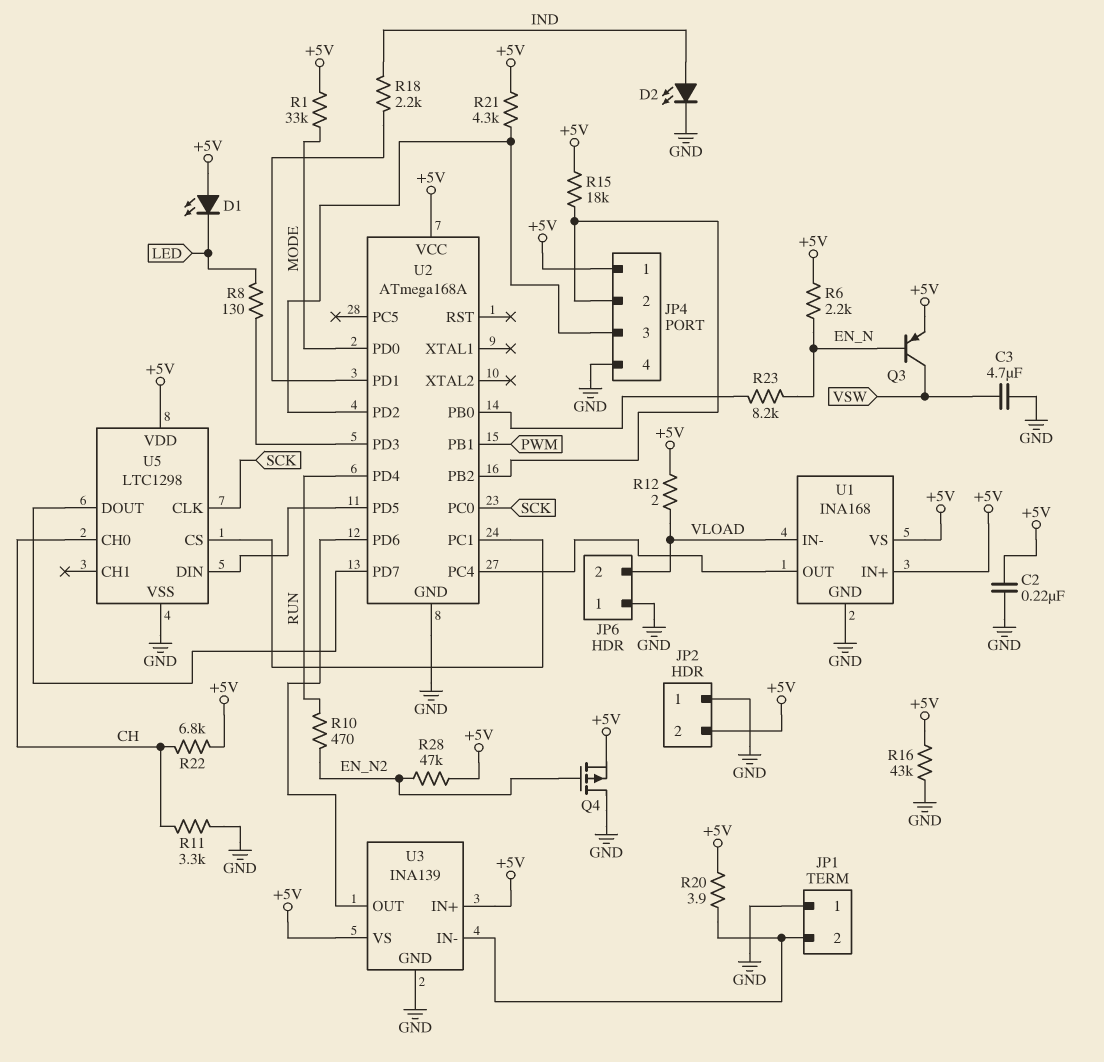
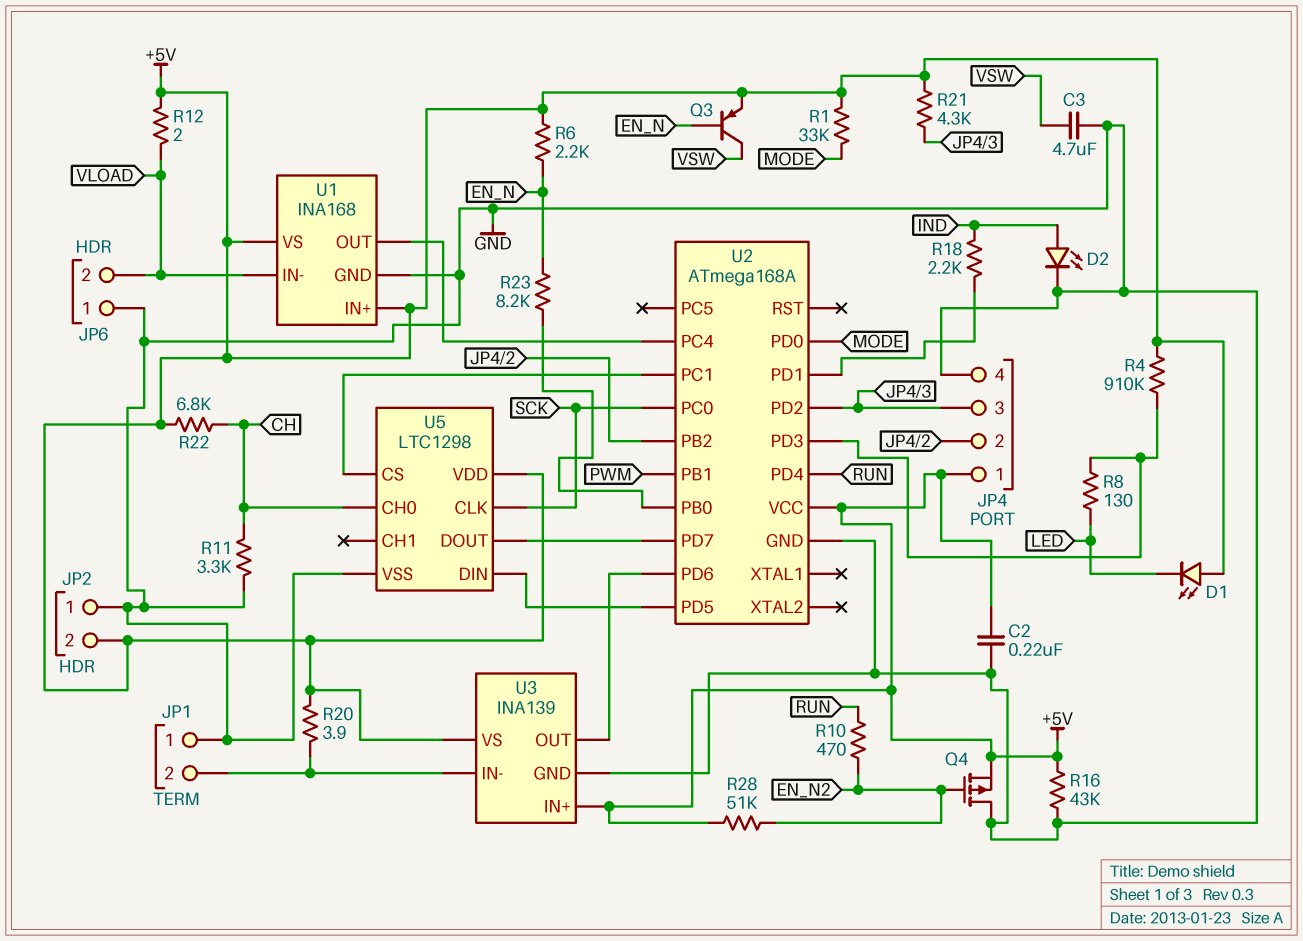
R4: none -> 910k (+5V, U2/PD3)
R15: 18k (+5V, JP4/2) -> none
R28: 47k (+5V, EN_N2) -> 51k (+5V, EN_N2)

